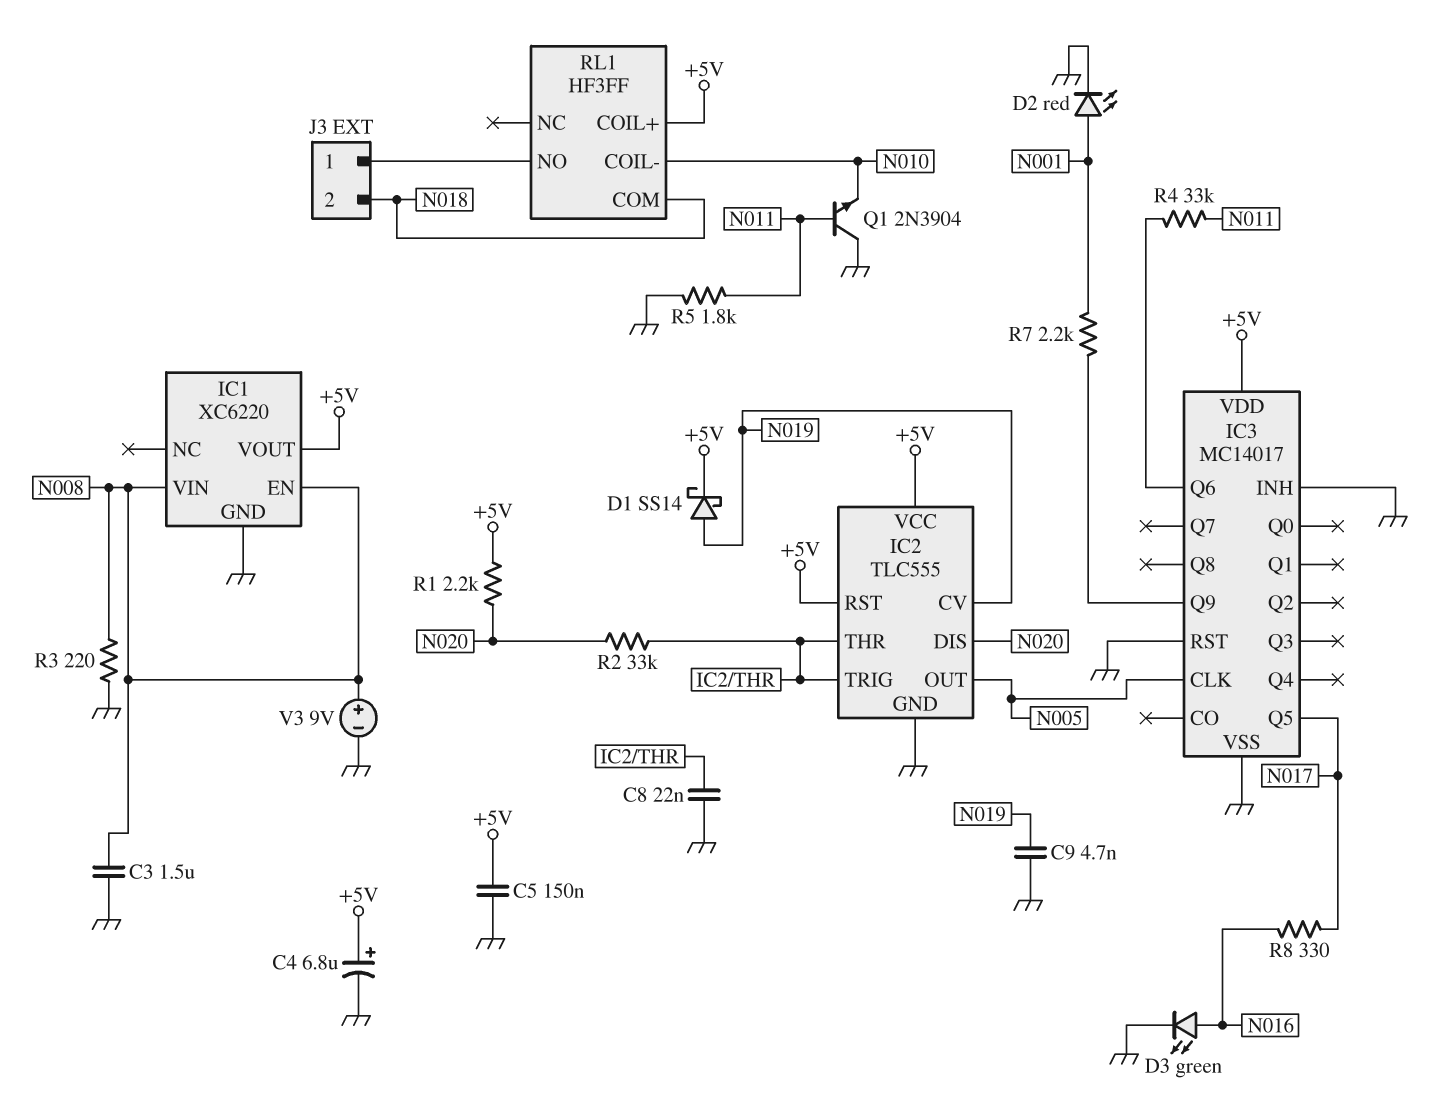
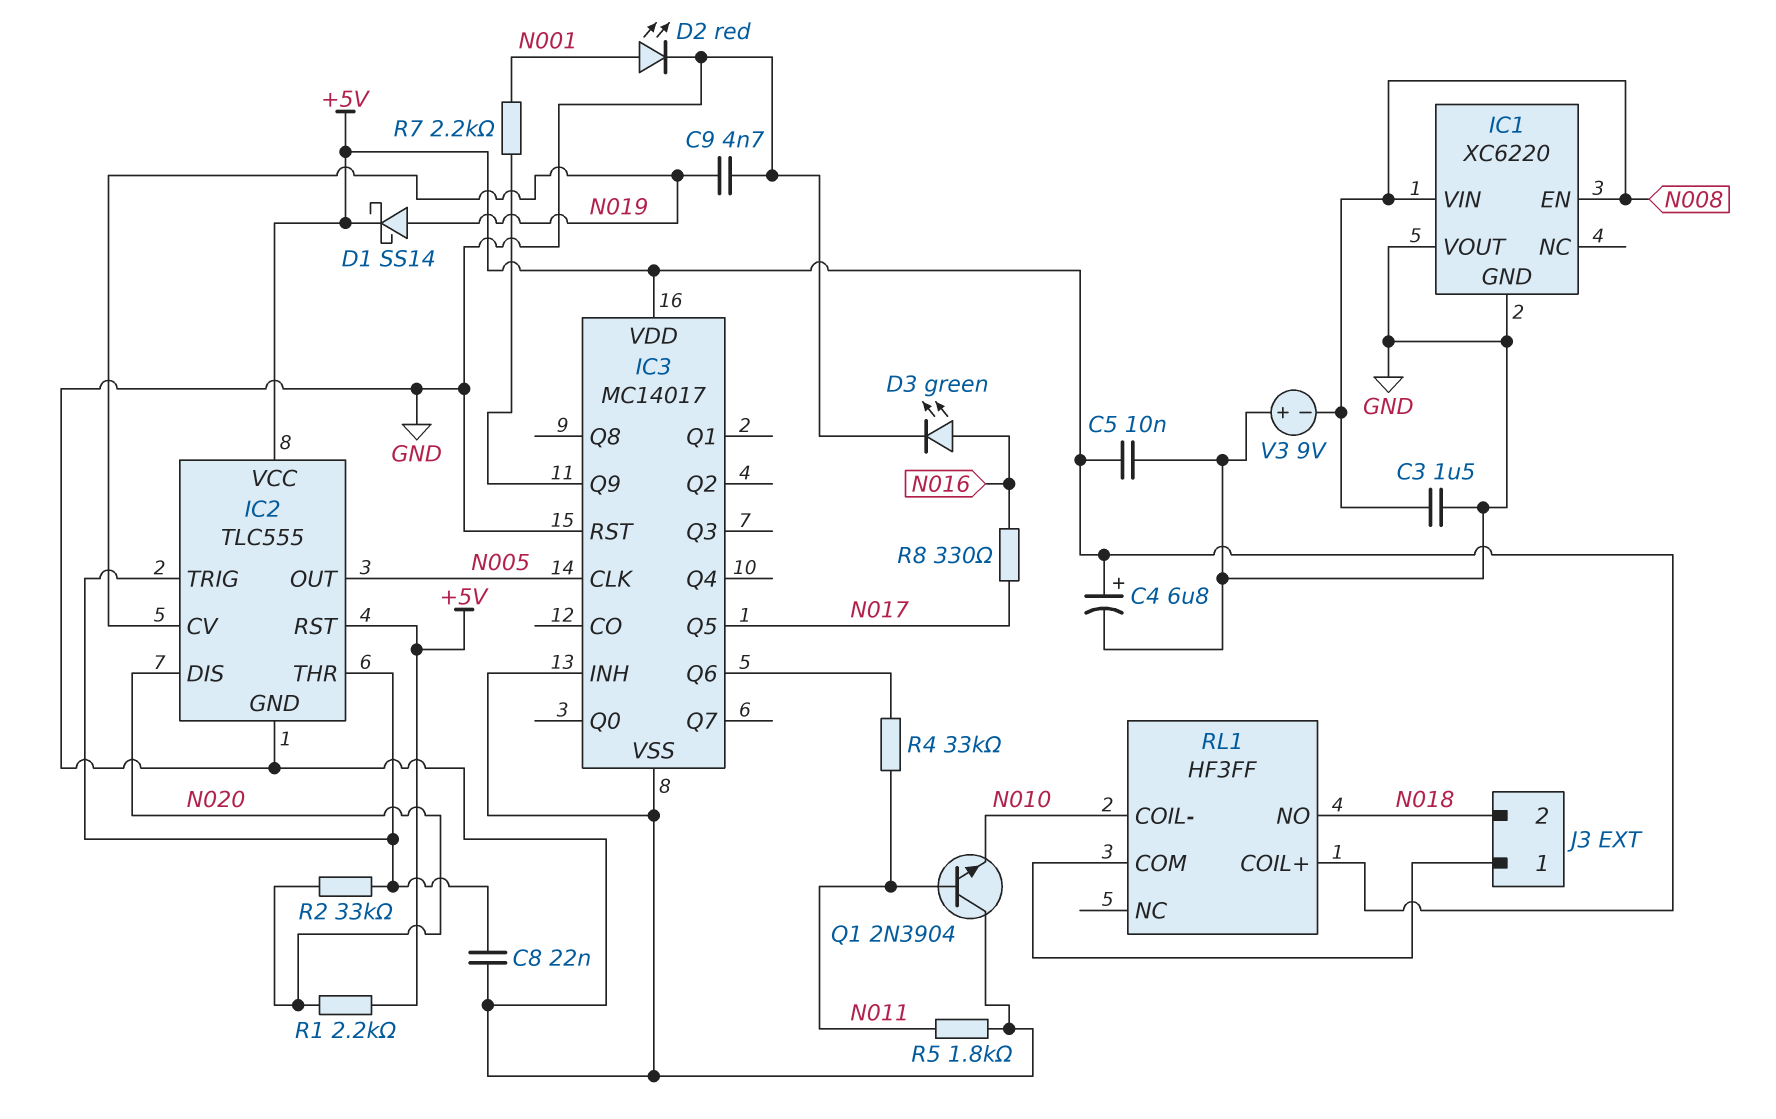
C5: 150nF (+5V, GND) -> 10nF (+5V, GND)
IC1 pin VOUT: +5V -> GND
R3: 220 (GND, N008) -> none
RL1 pin COM: N018 -> J3/1
RL1 pin NO: J3/1 -> N018
V3: 9V (plus N008, minus GND) -> 9V (plus GND, minus N008)

